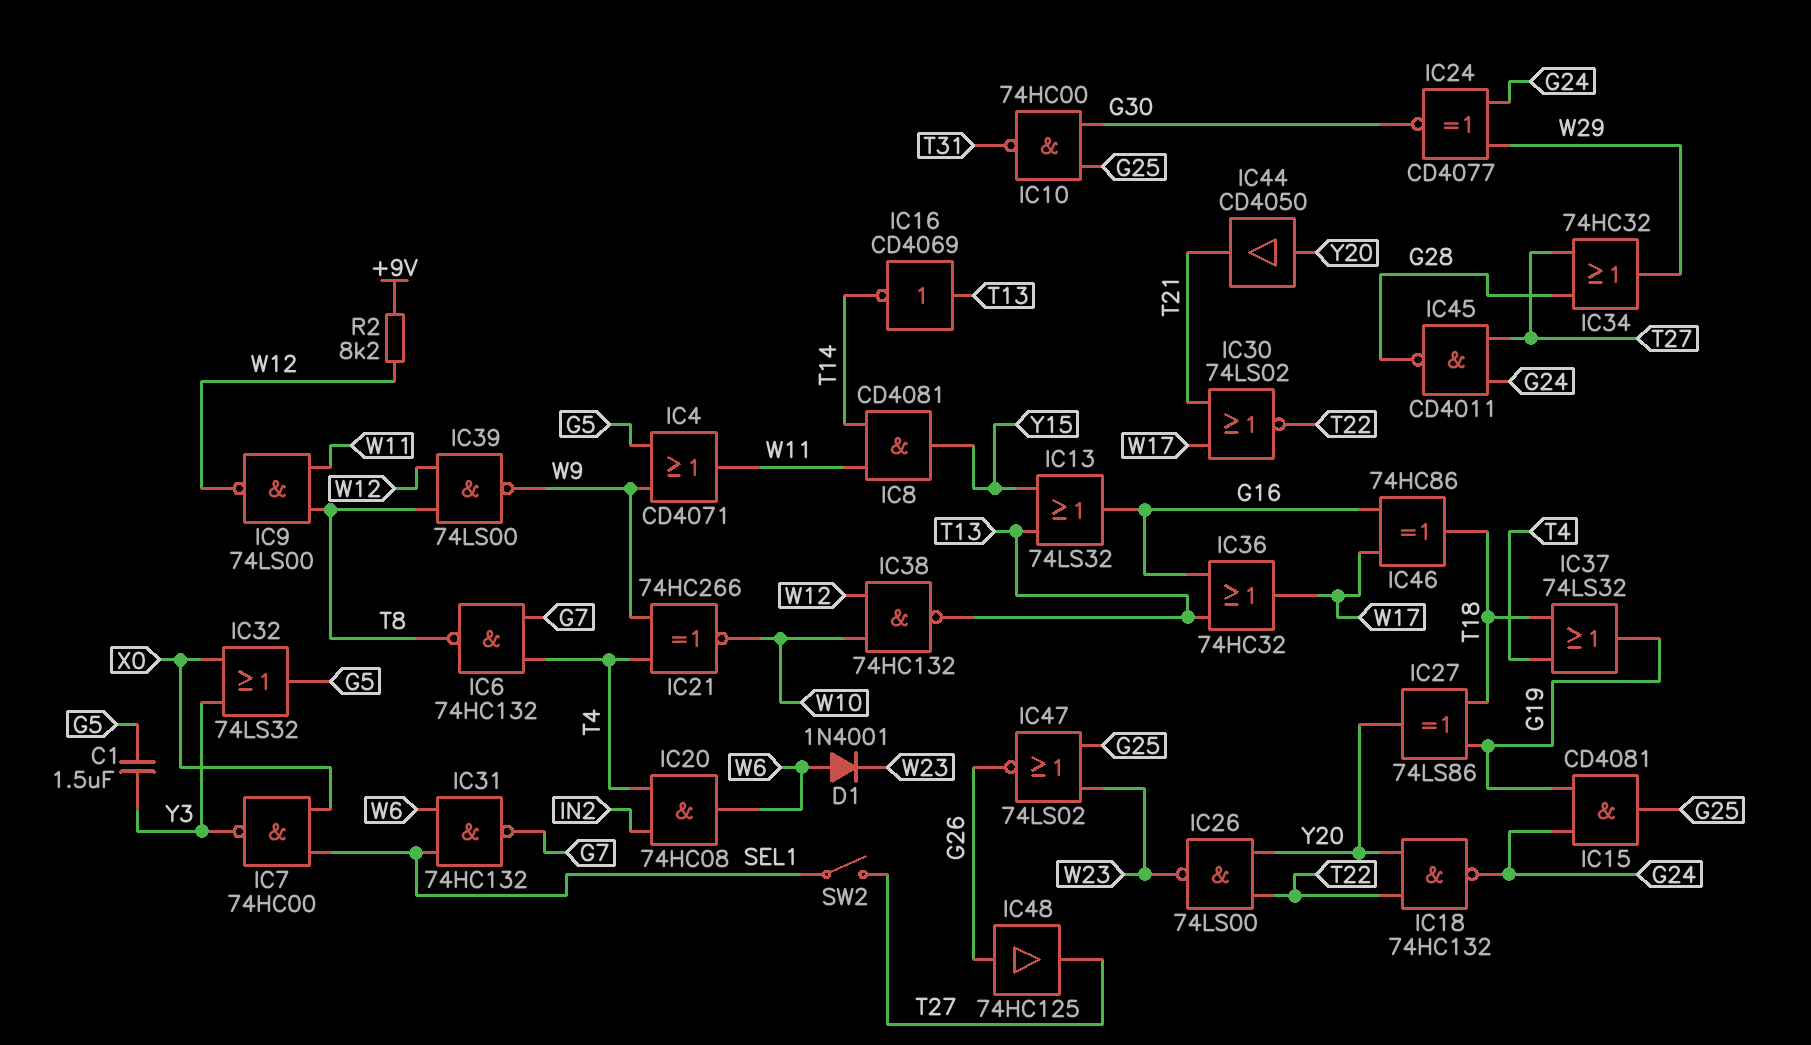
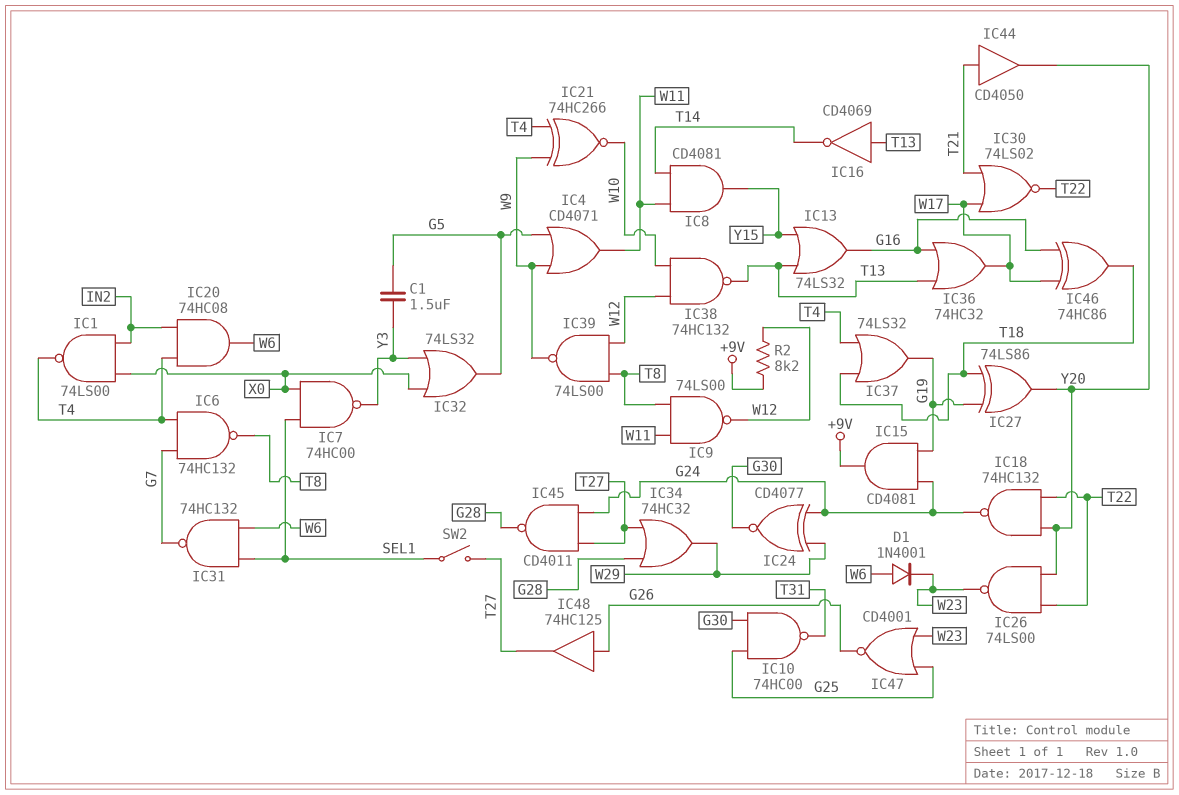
IC1: none -> NAND 74LS00 (in IN2, in X0, out T4)
IC15: AND CD4081 (in G19, in G24, out G25) -> AND CD4081 (in G19, in G24, out +9V)
IC44: buffer CD4050 (in Y20, out T21) -> buffer CD4050 (in T21, out Y20)
IC47: NOR 74LS02 (in G25, in W23, out G26) -> NOR CD4001 (in G25, in W23, out G26)

